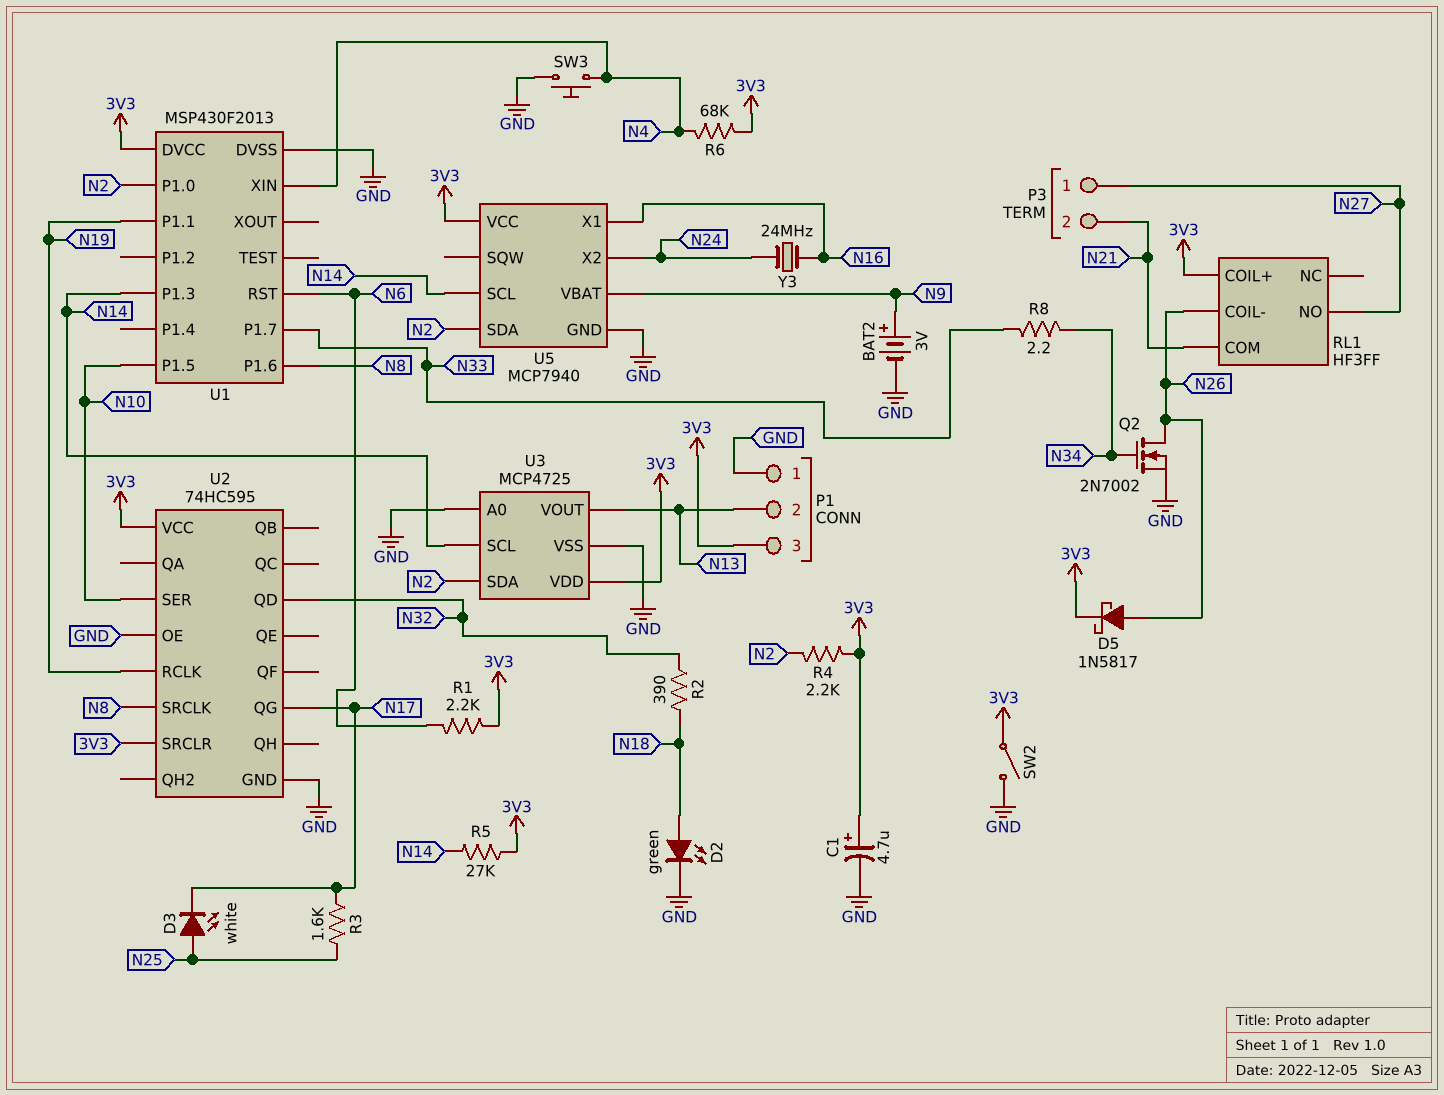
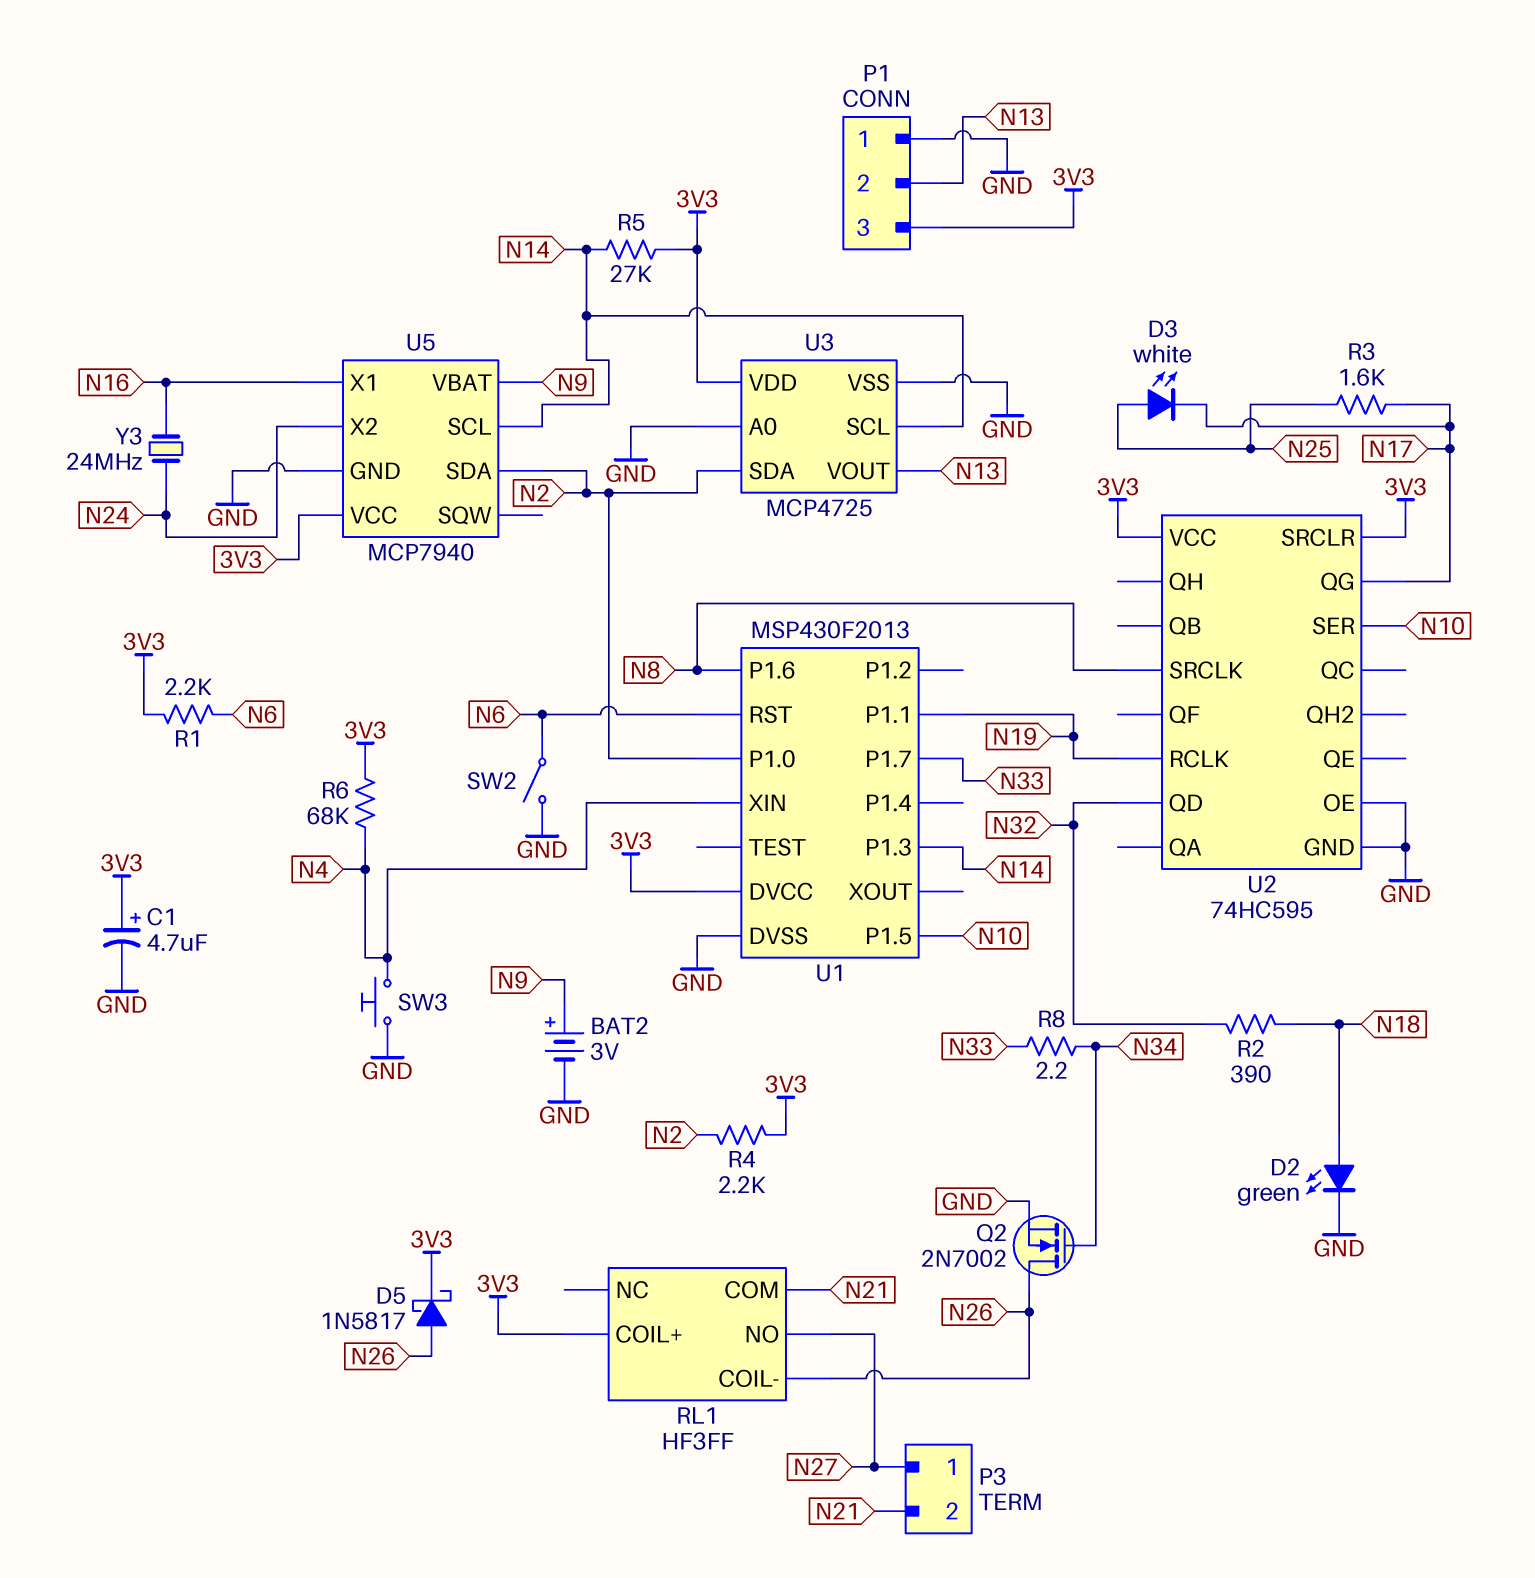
SW2: switch (3V3, GND) -> switch (GND, N6)

